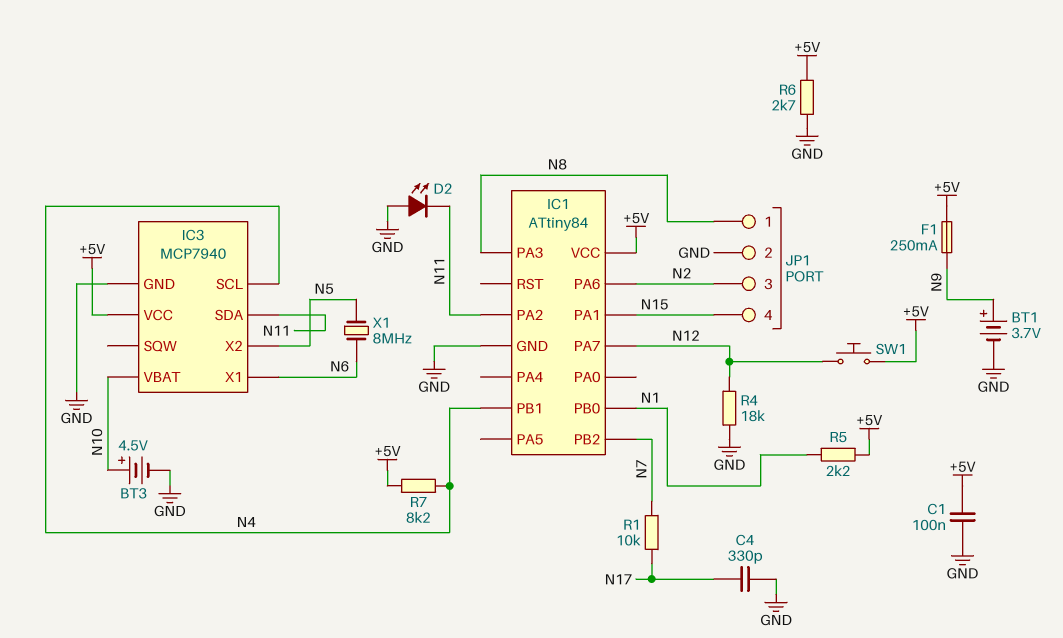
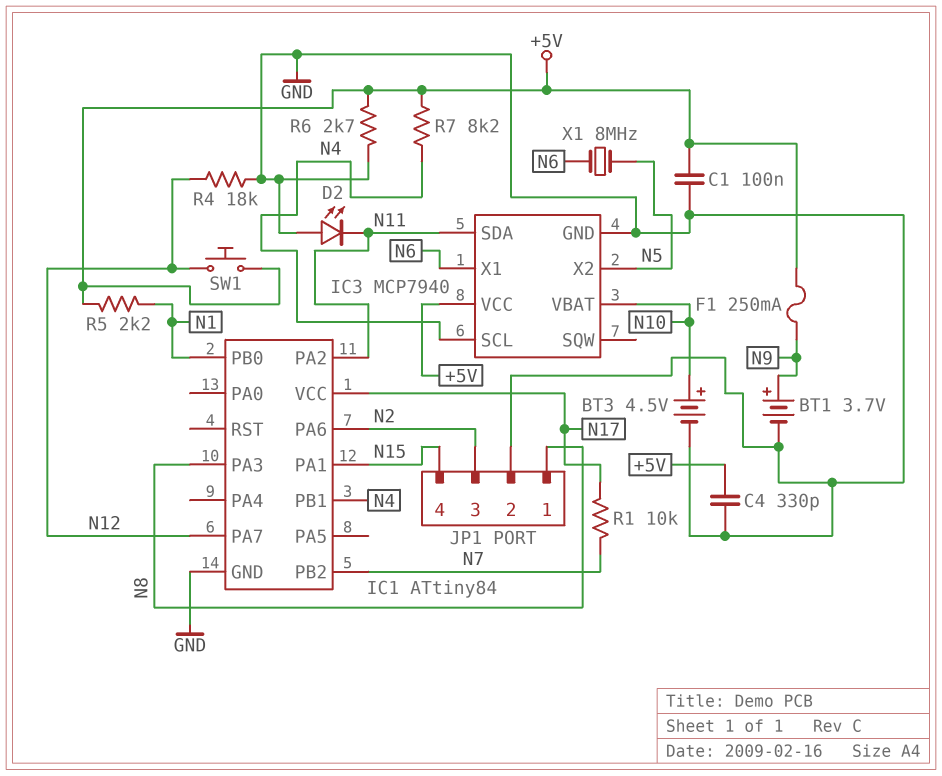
C4: 330pF (GND, N17) -> 330pF (+5V, GND)
IC1 pin VCC: +5V -> N17

